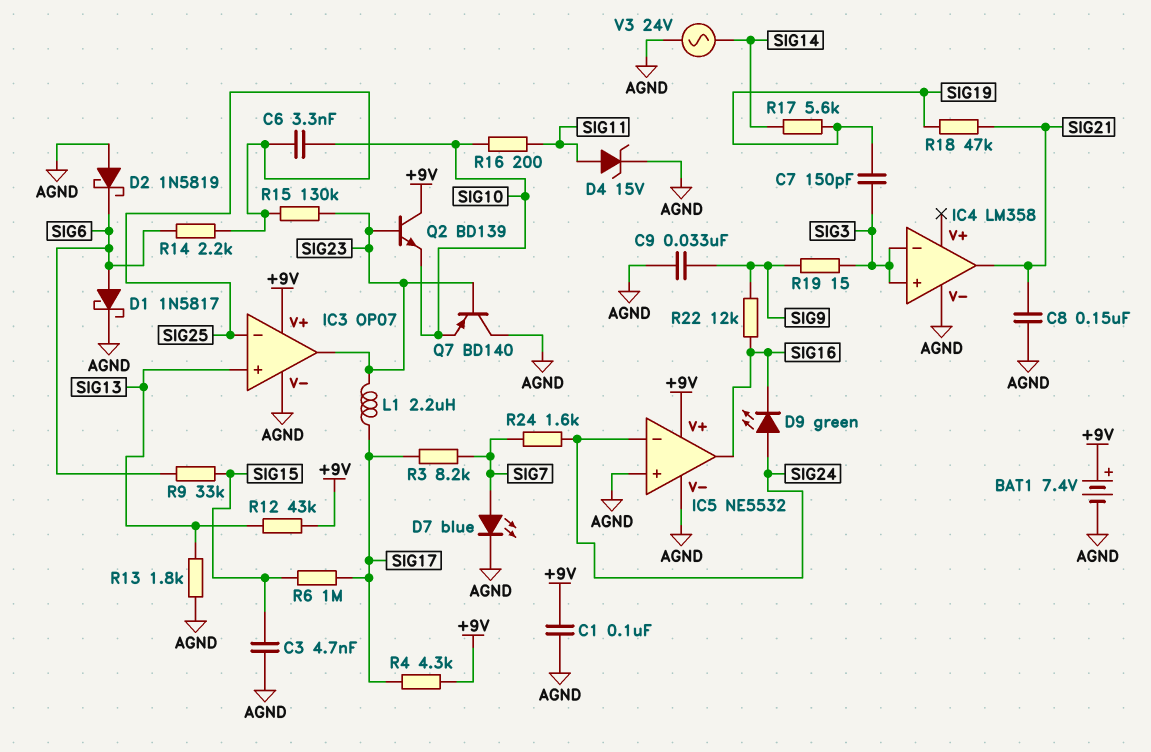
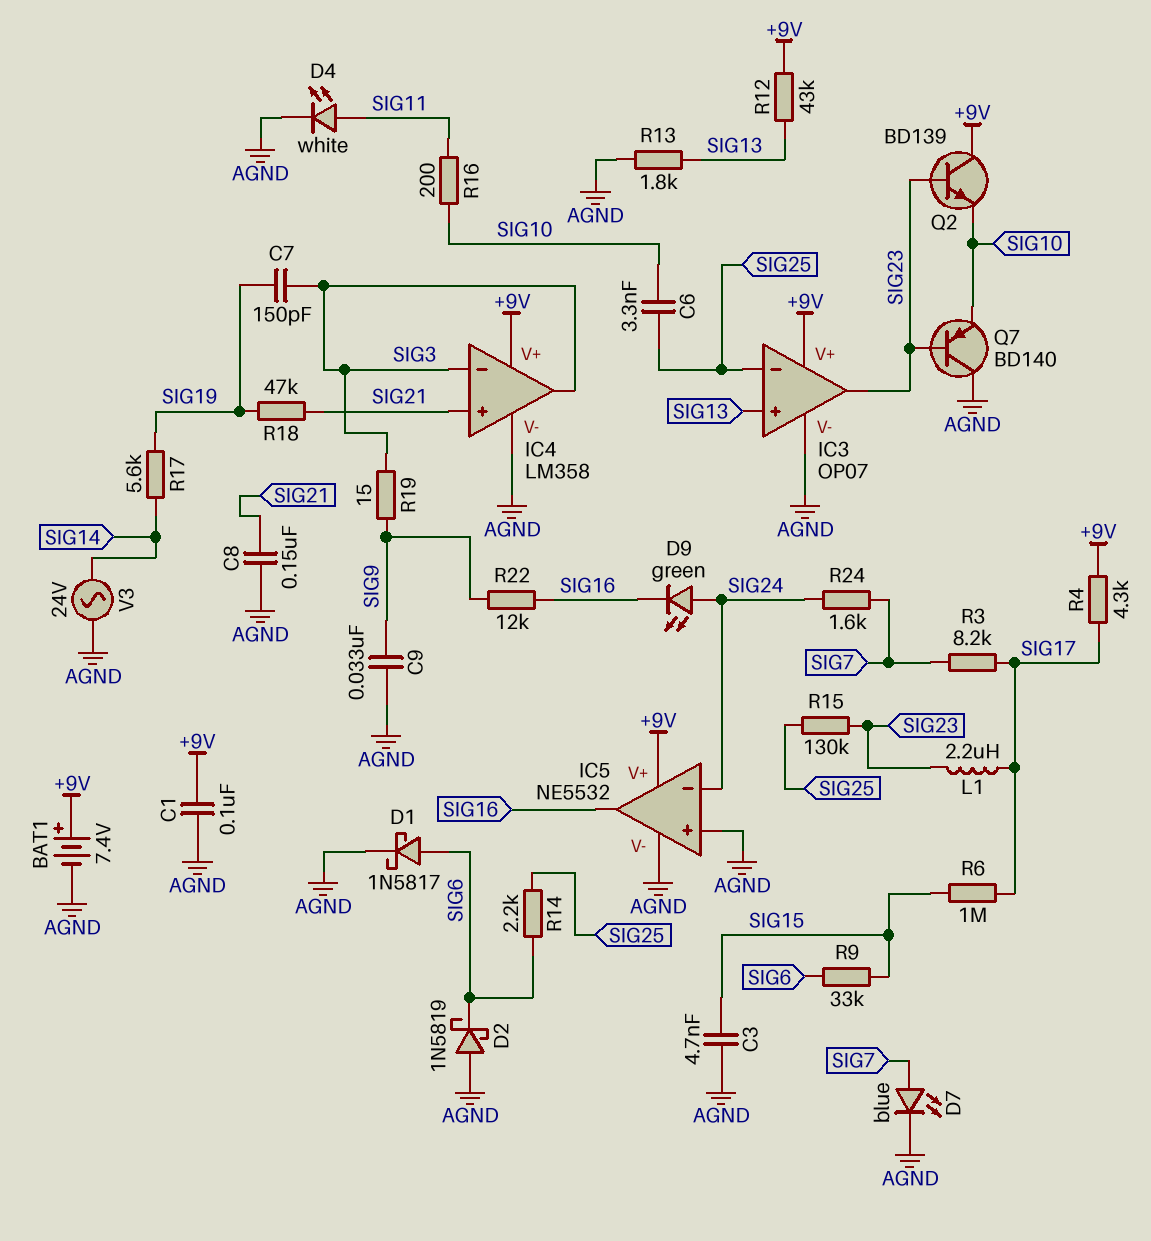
D4: zener 15V (A SIG11, K AGND) -> LED white (A SIG11, K AGND)
IC4 pin V+: none -> +9V
IC4 pin in+: SIG3 -> SIG21
IC4 pin out: SIG21 -> SIG3

